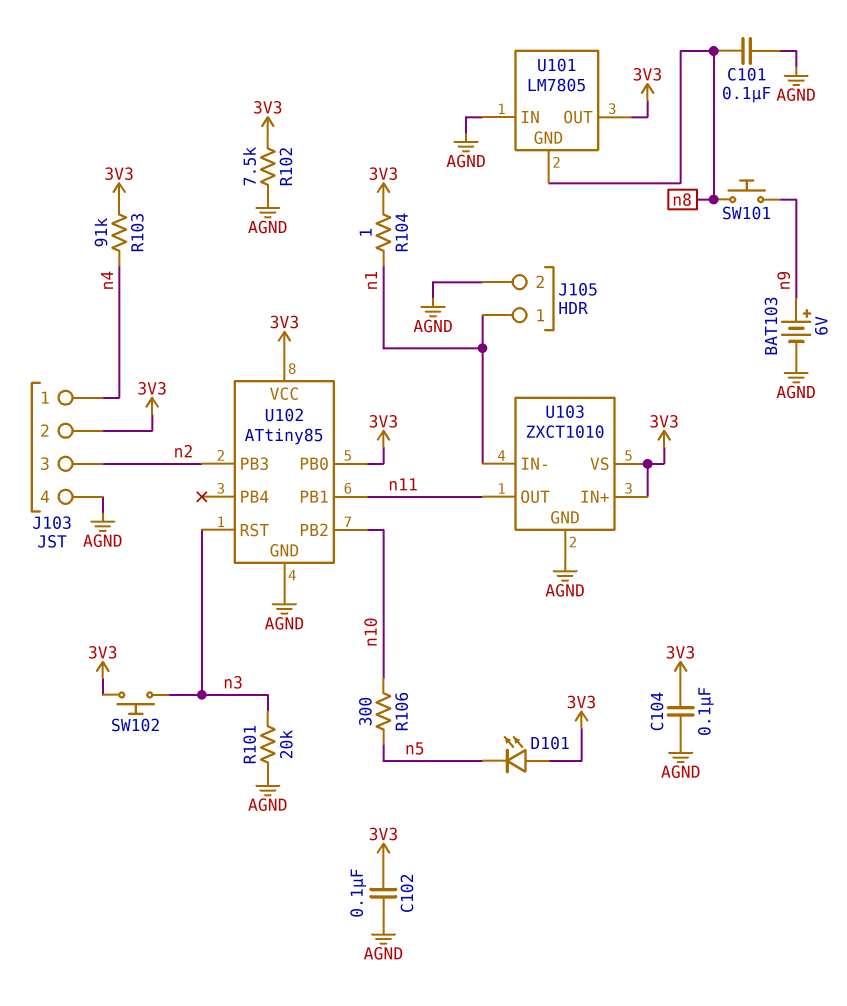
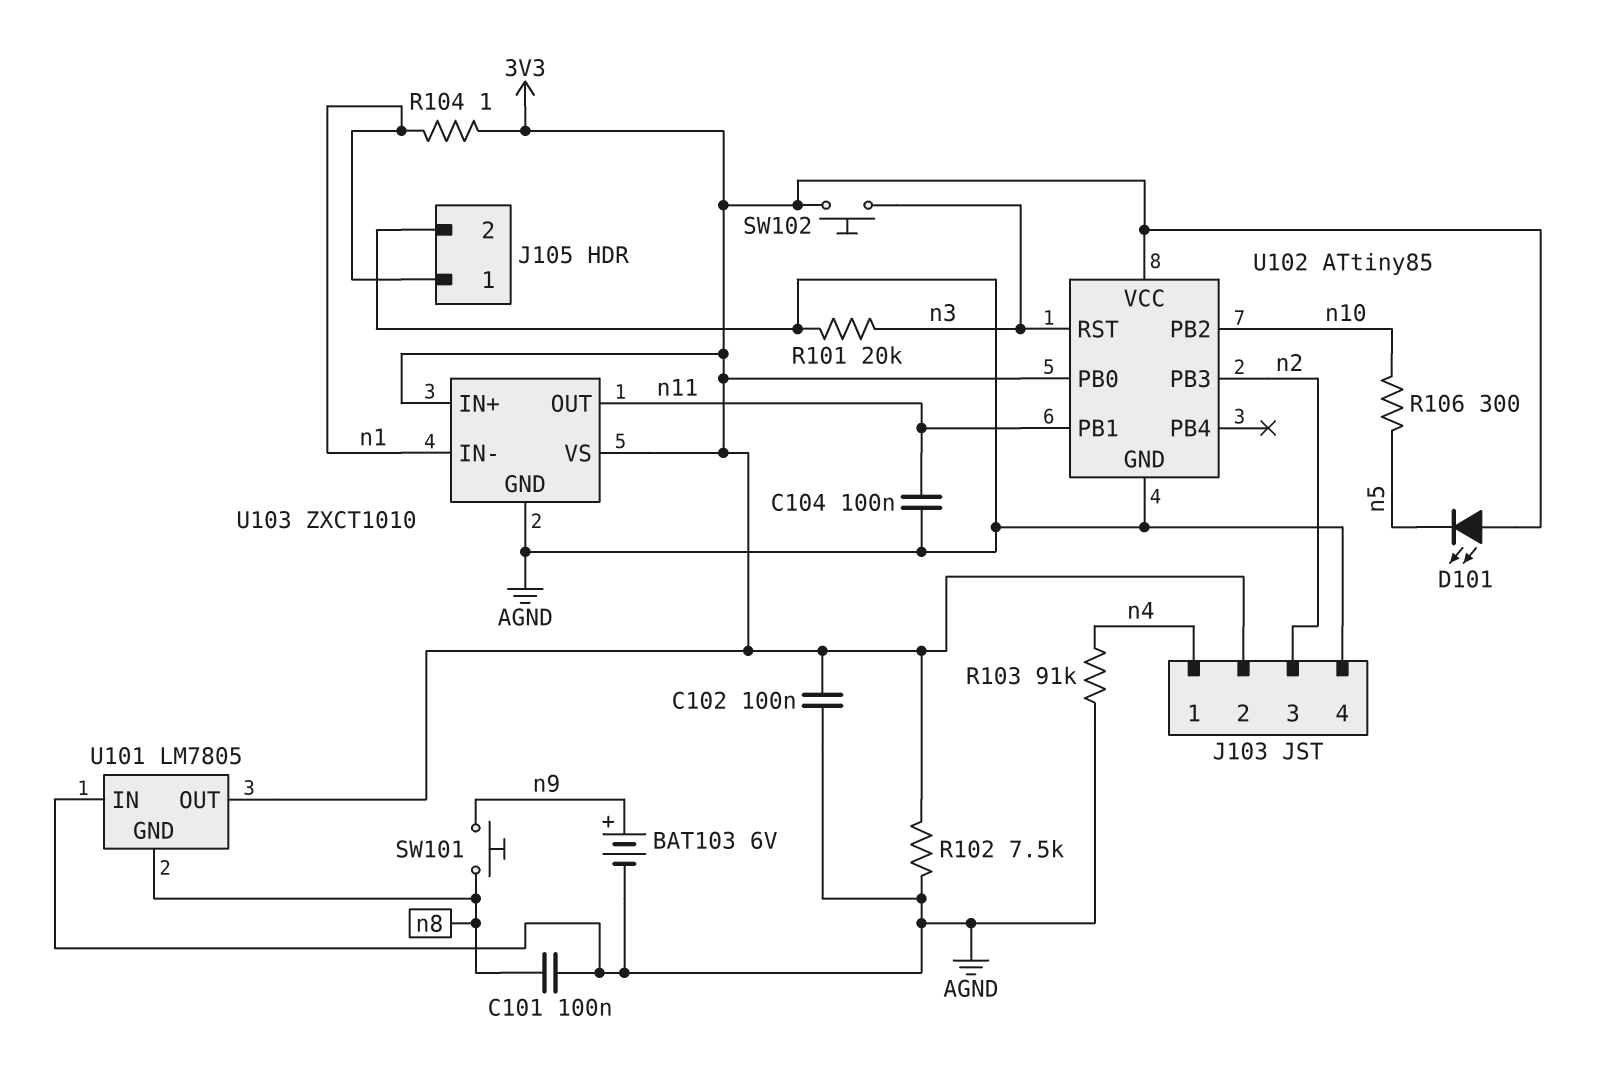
C104: 100nF (3V3, AGND) -> 100nF (AGND, n11)
R103: 91k (3V3, n4) -> 91k (AGND, n4)

